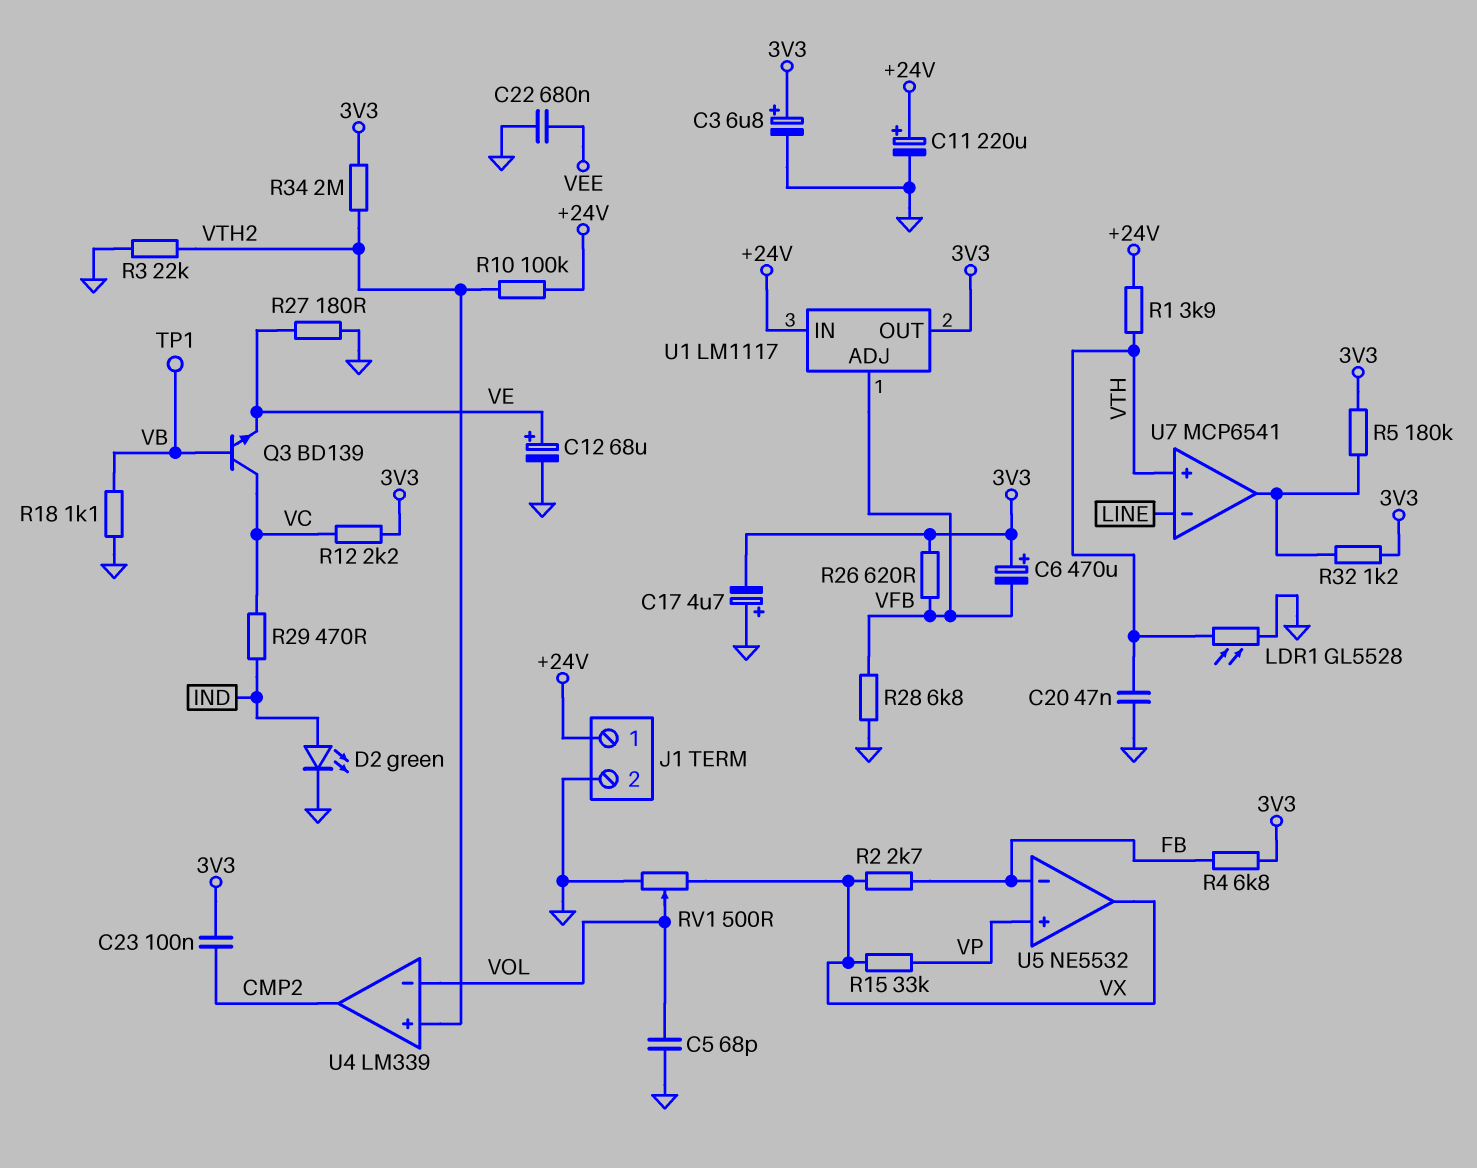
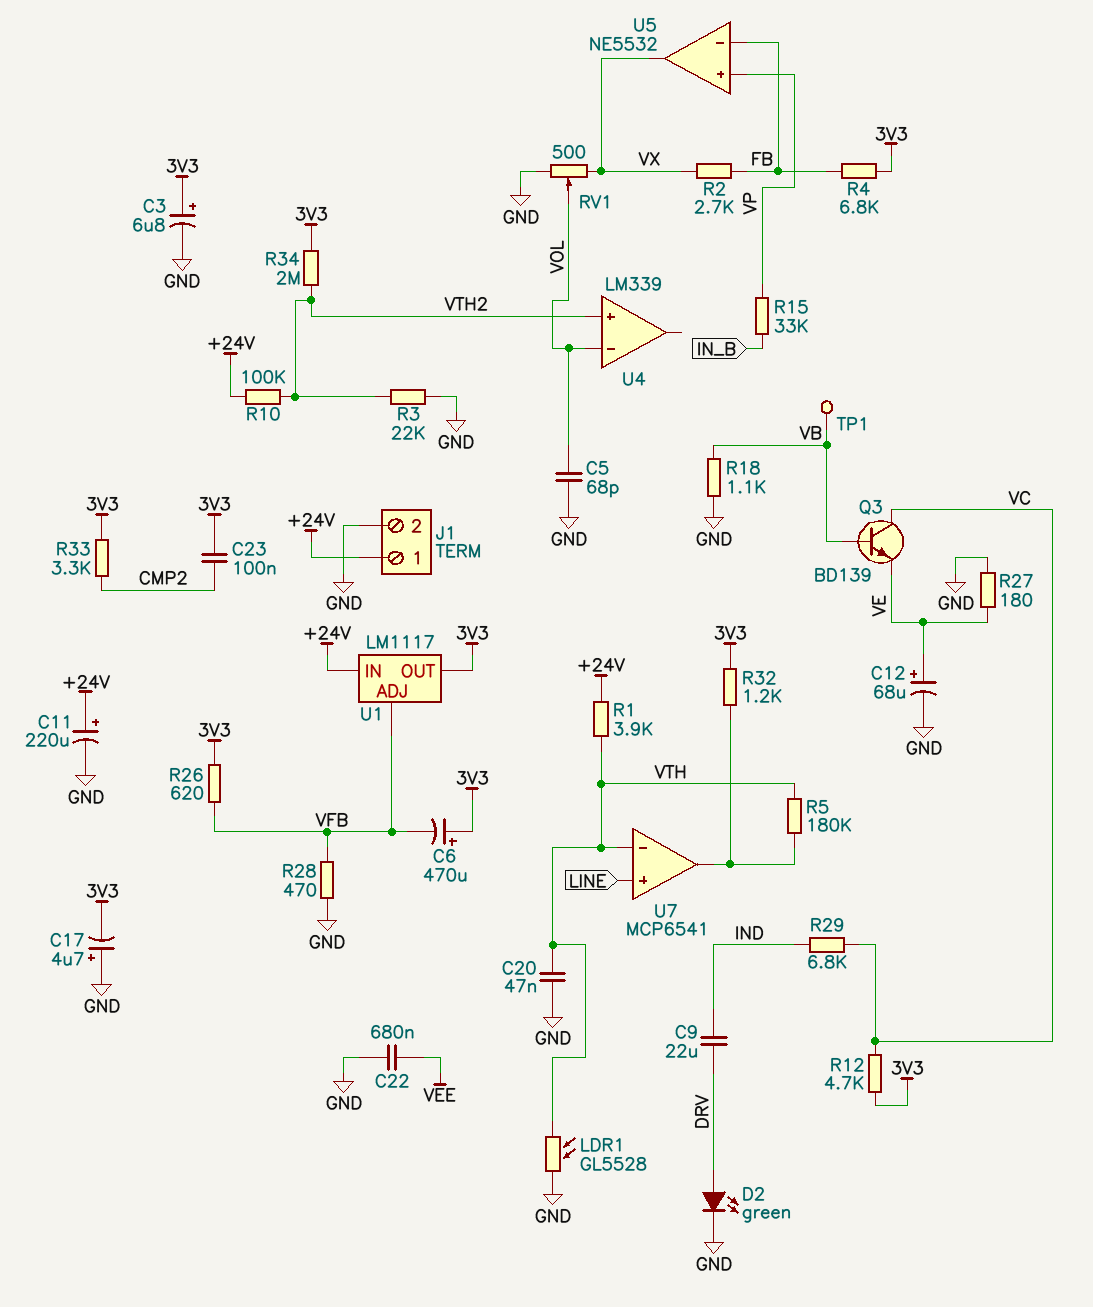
C9: none -> 22uF (DRV, IND)
D2: LED green (A IND, K GND) -> LED green (A DRV, K GND)
R5: 180k (3V3, U7/out) -> 180k (U7/out, VTH)
R12: 2.2k (3V3, VC) -> 4.7k (3V3, VC)
R15: 33k (VP, VX) -> 33k (IN_B, VP)
R28: 6.8k (GND, VFB) -> 470 (GND, VFB)
R29: 470 (IND, VC) -> 6.8k (IND, VC)
R33: none -> 3.3k (3V3, CMP2)
U4 pin out: CMP2 -> none
U7 pin in+: VTH -> LINE
U7 pin in-: LINE -> VTH

